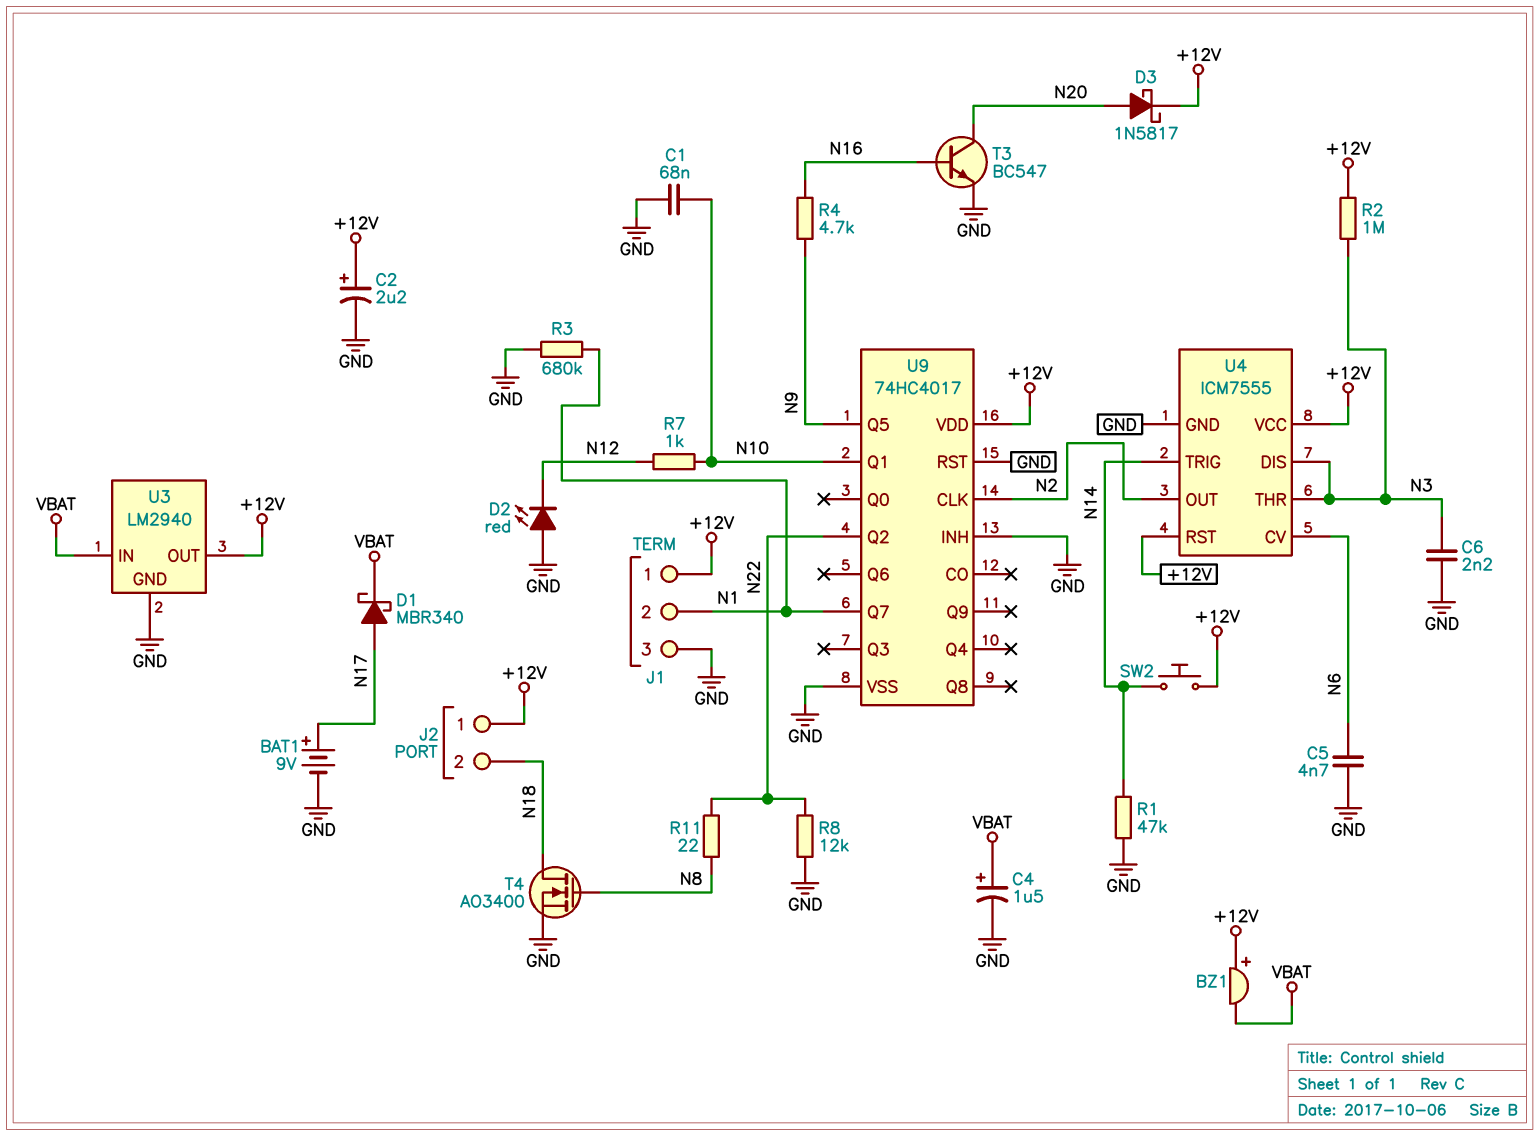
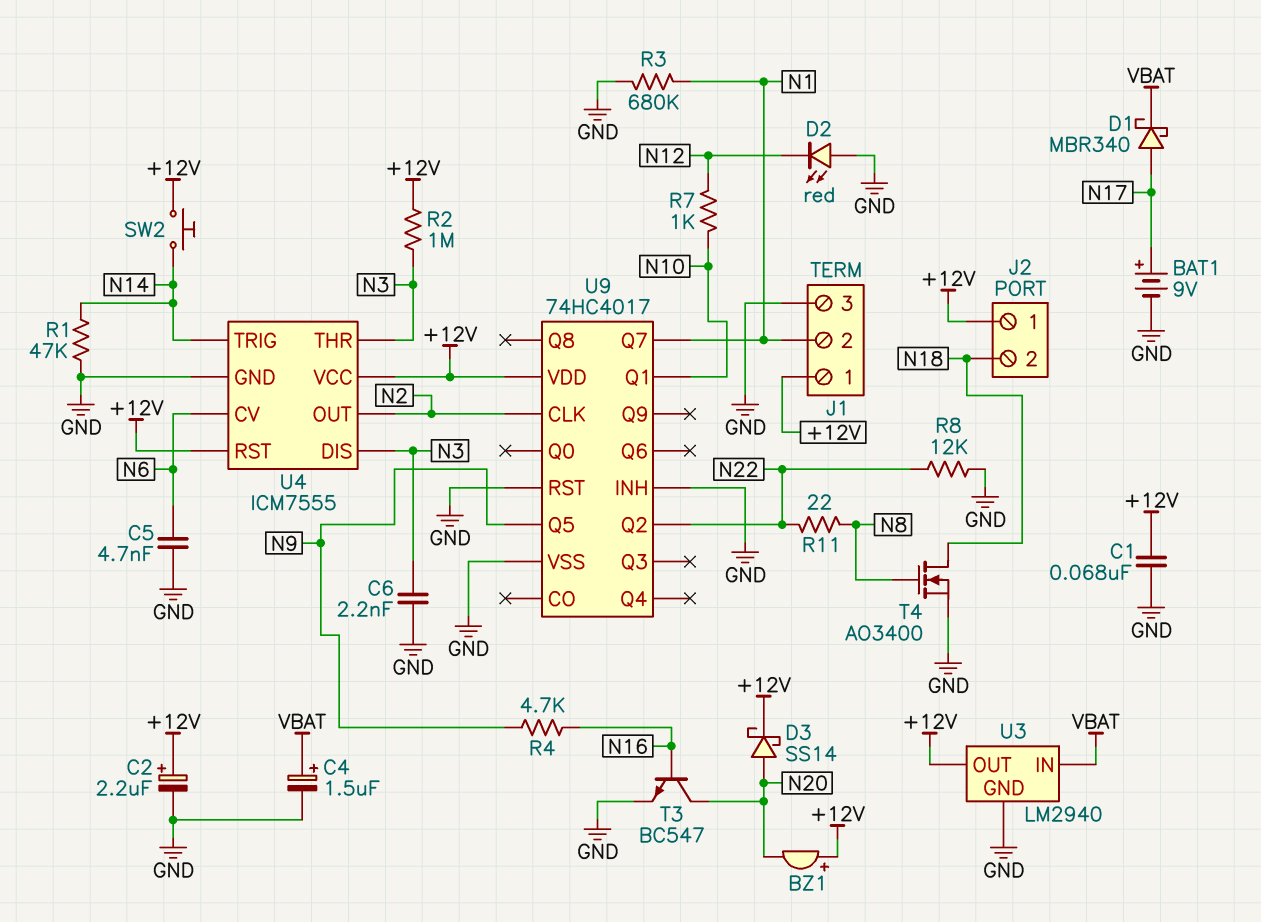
BZ1: buzzer (plus +12V, minus VBAT) -> buzzer (plus +12V, minus N20)
C1: 68nF (GND, N10) -> 68nF (+12V, GND)
D3: schottky 1N5817 (A N20, K +12V) -> schottky SS14 (A N20, K +12V)

